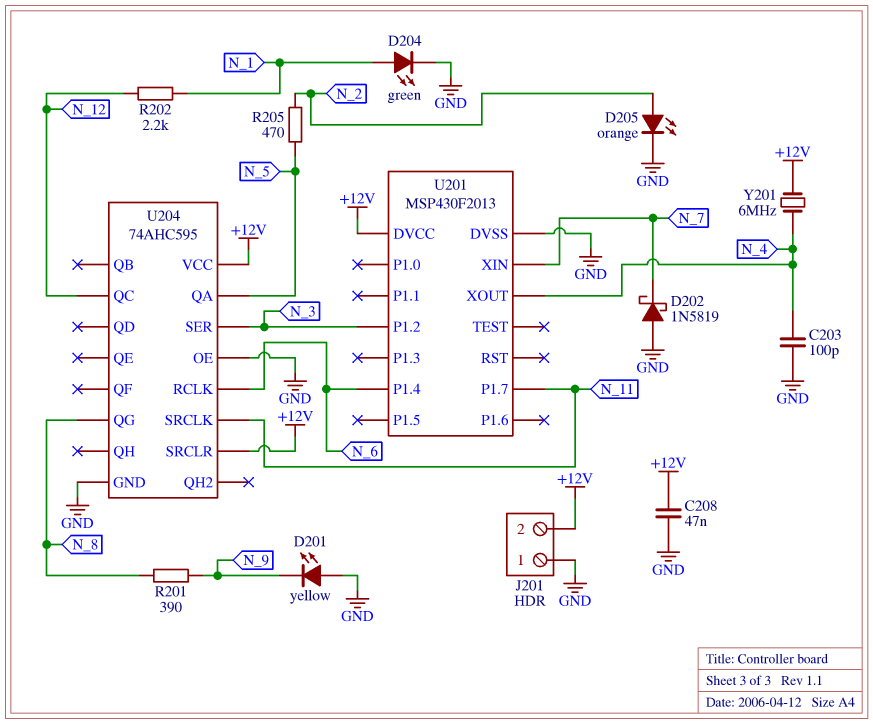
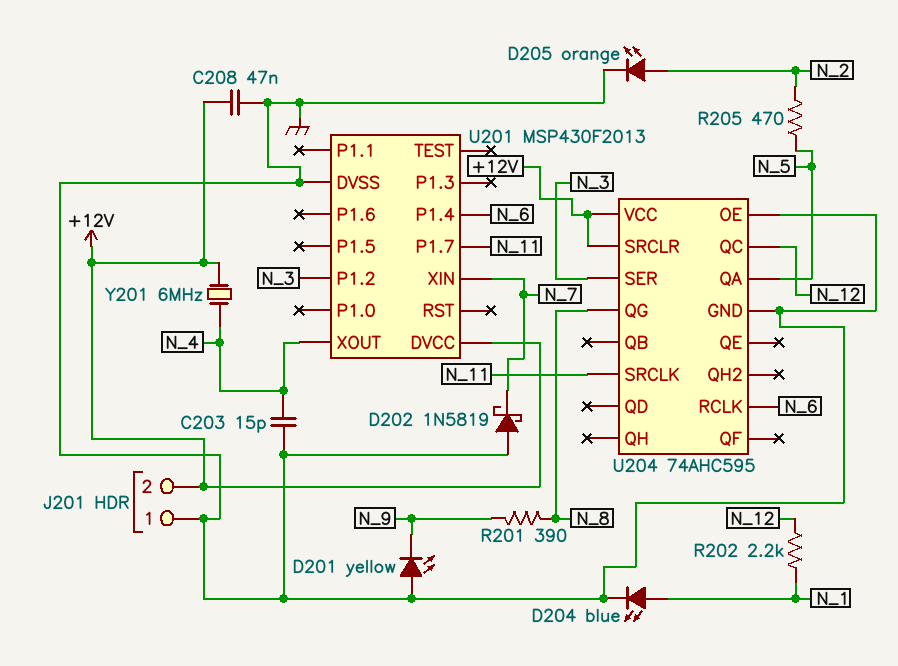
C203: 100pF (GND, N_4) -> 15pF (GND, N_4)
D204: LED green (A N_1, K GND) -> LED blue (A N_1, K GND)

